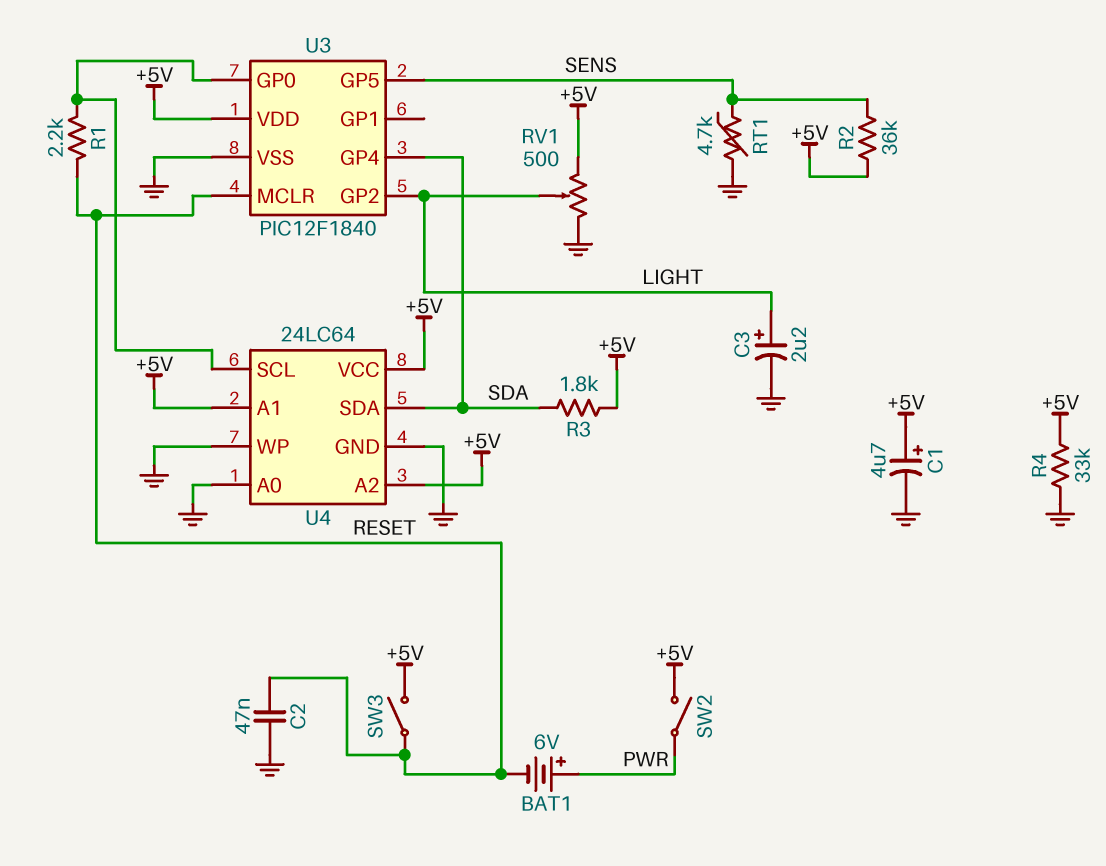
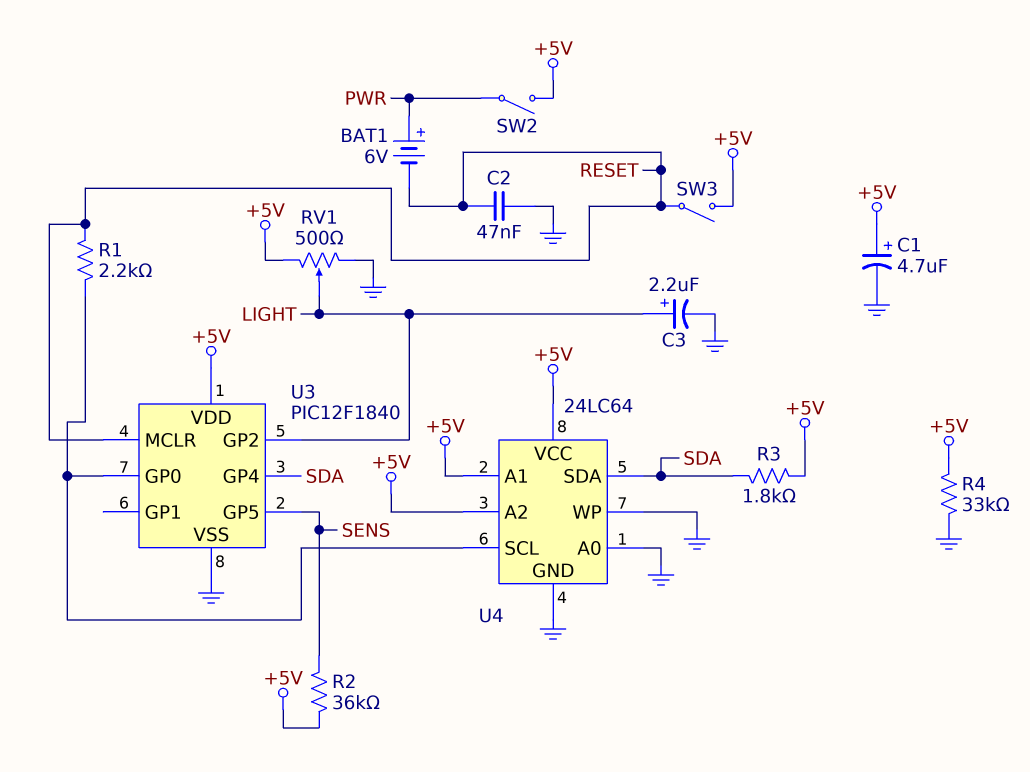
RT1: 4.7k (GND, SENS) -> none

